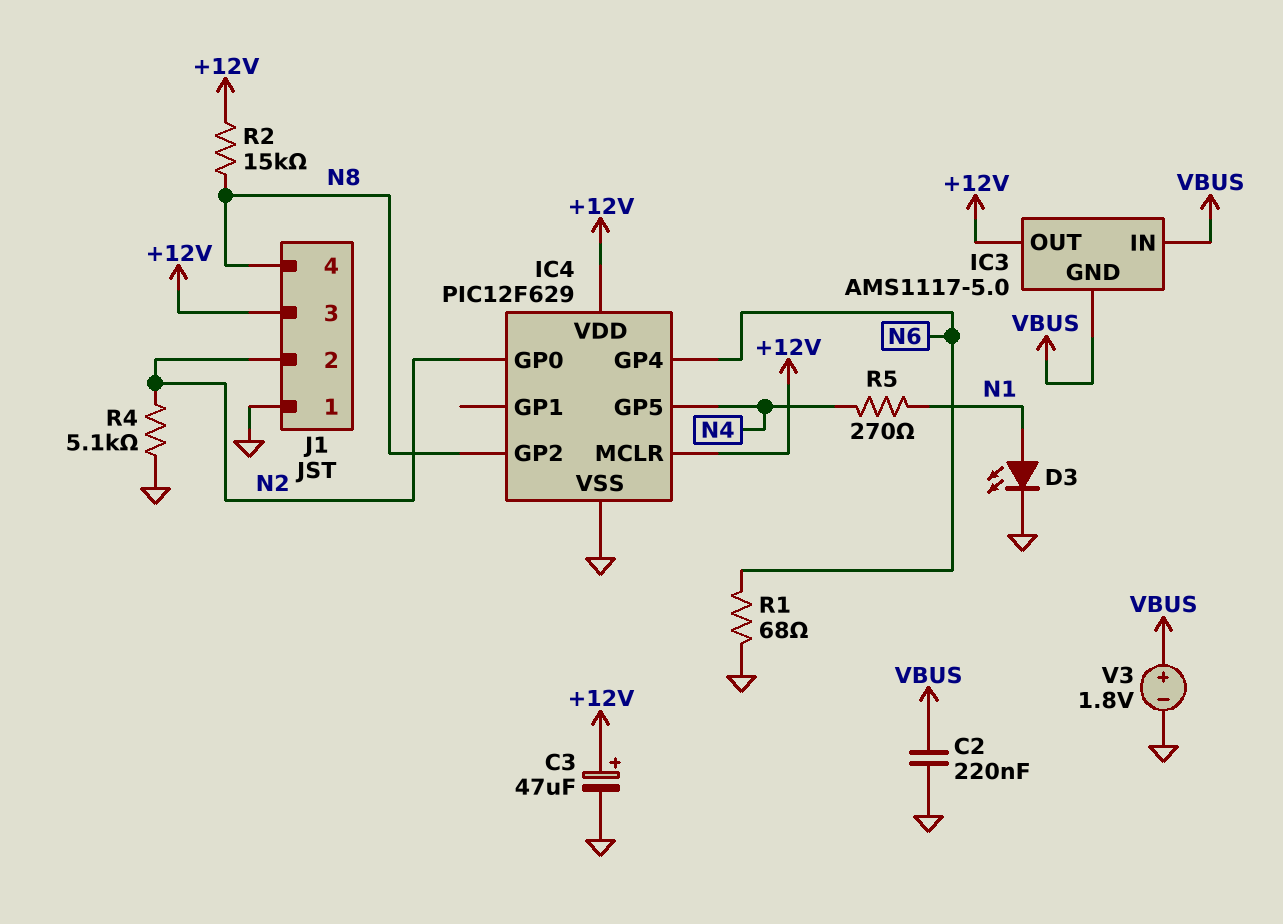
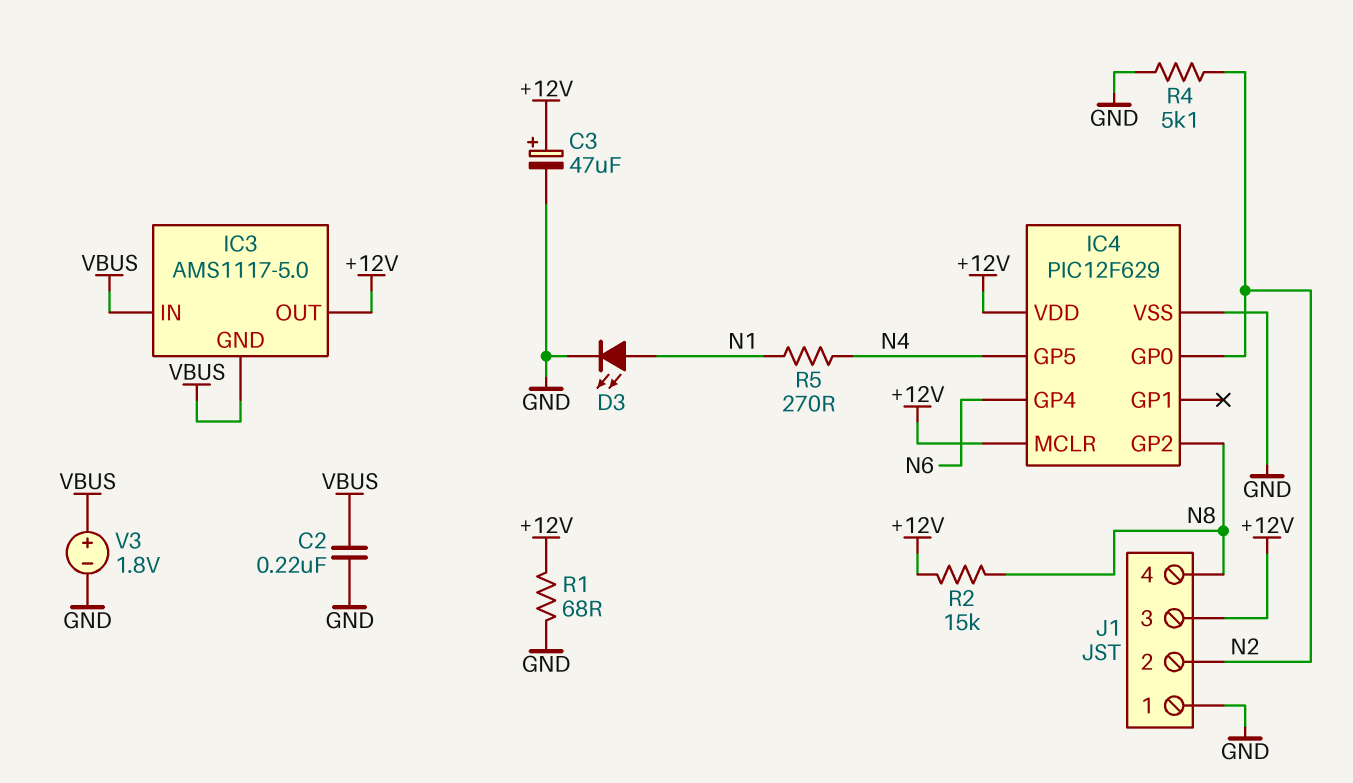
R1: 68 (GND, N6) -> 68 (+12V, GND)

